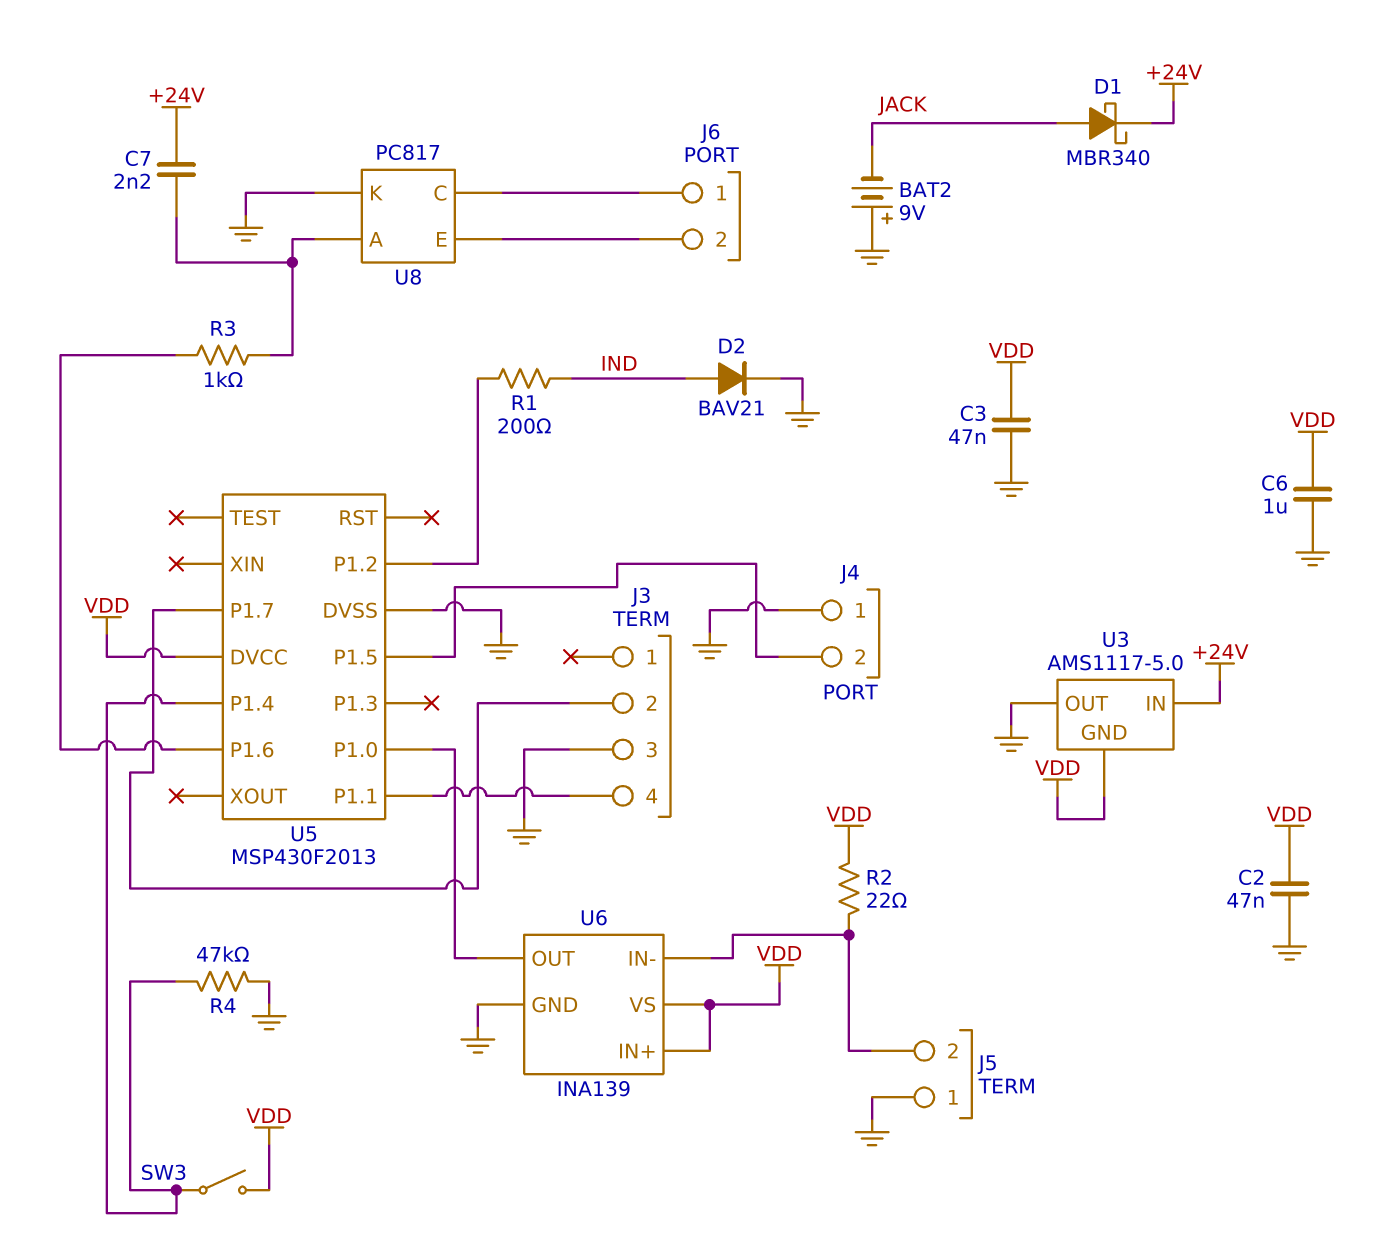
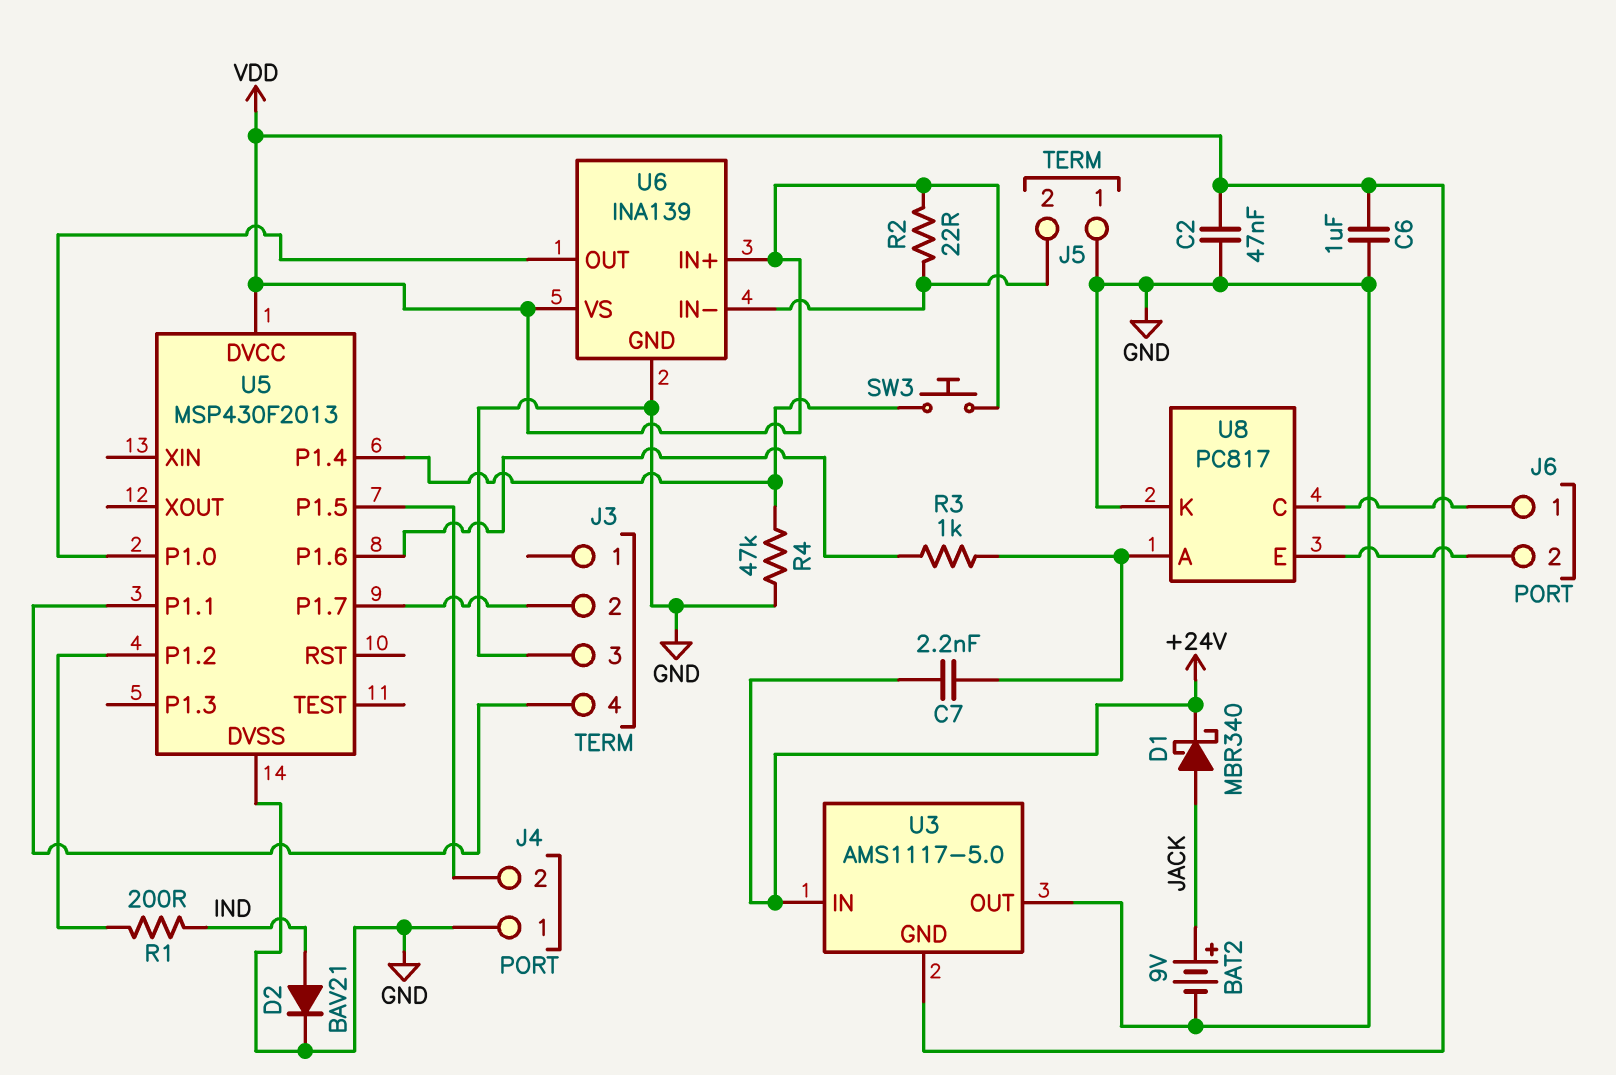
BAT2: 9V (plus GND, minus JACK) -> 9V (plus JACK, minus GND)
C3: 47nF (GND, VDD) -> none
SW3: switch (U5/P1.4, VDD) -> button (U5/P1.4, VDD)

